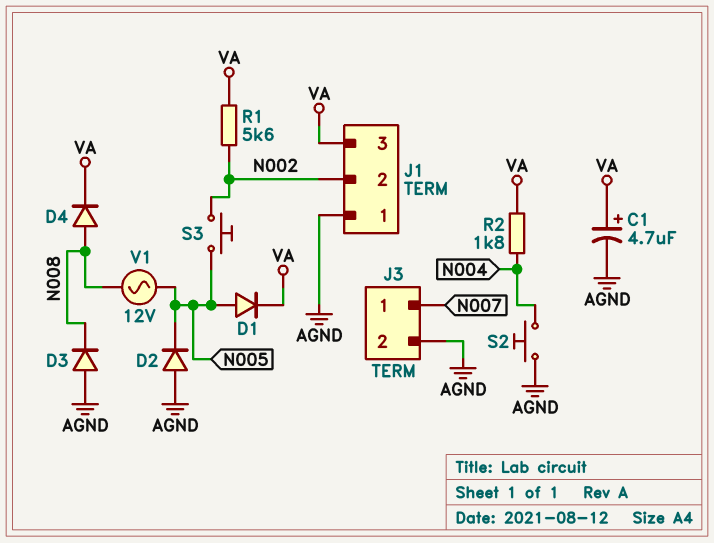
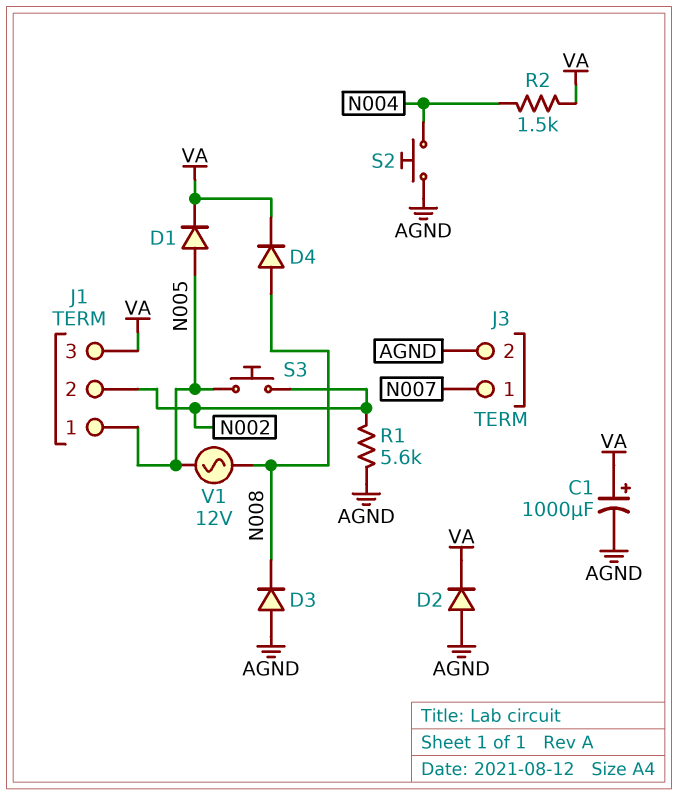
C1: 4.7uF (plus VA, minus AGND) -> 1000uF (plus VA, minus AGND)
D2: diode (A AGND, K N005) -> diode (A AGND, K VA)
J1 pin 1: AGND -> N005
R1: 5.6k (N002, VA) -> 5.6k (AGND, N002)
R2: 1.8k (N004, VA) -> 1.5k (N004, VA)

